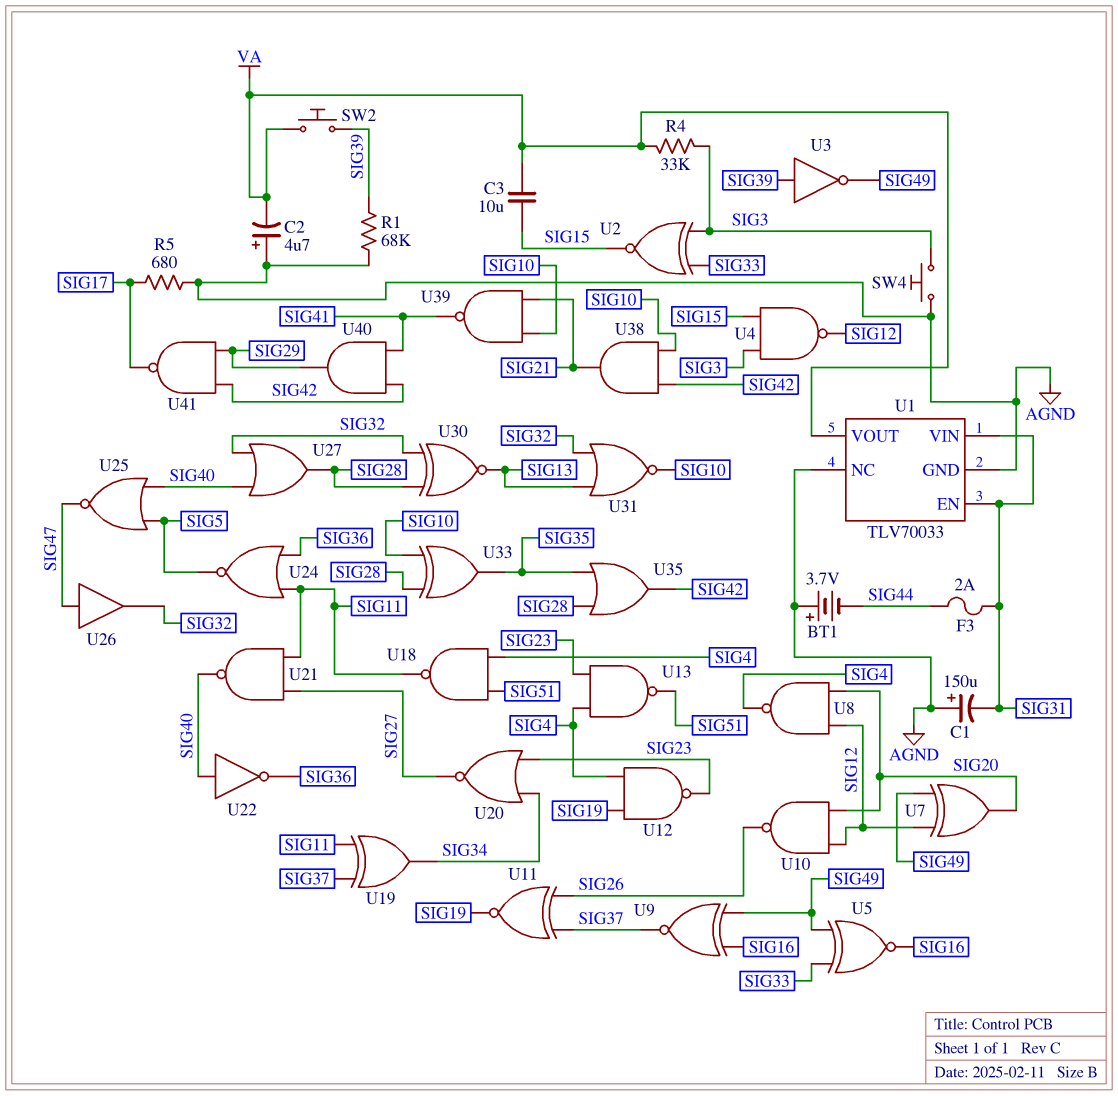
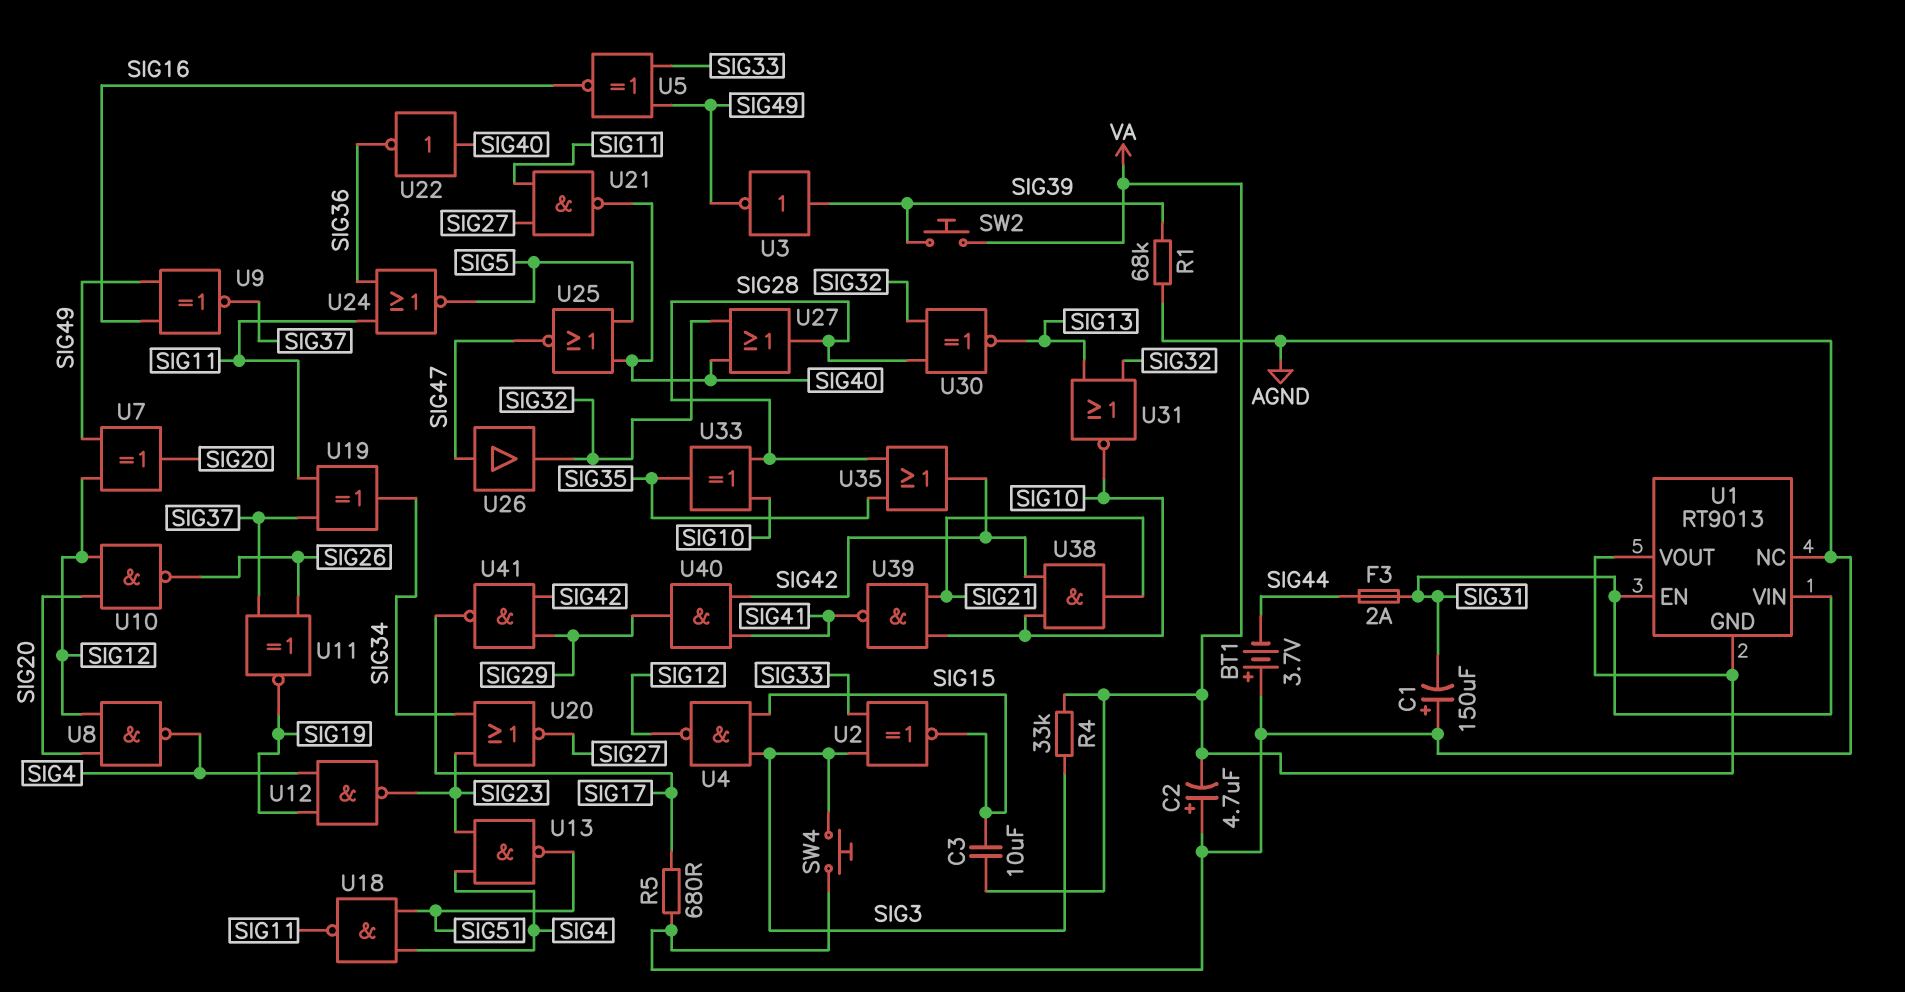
U1: TLV70033 -> RT9013
U1 pin GND: AGND -> VA

